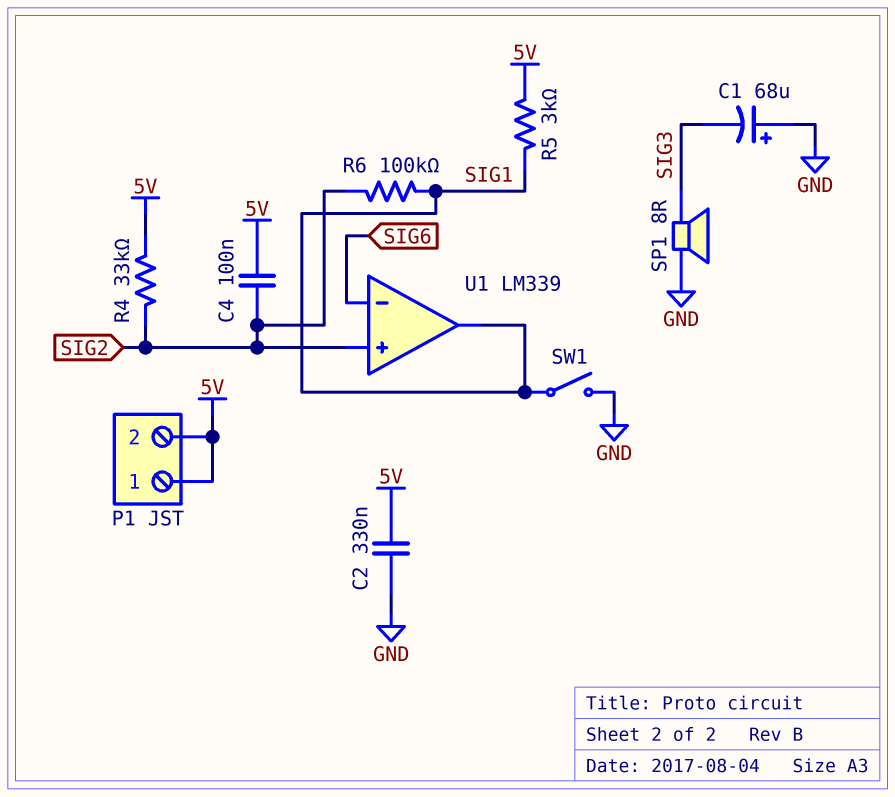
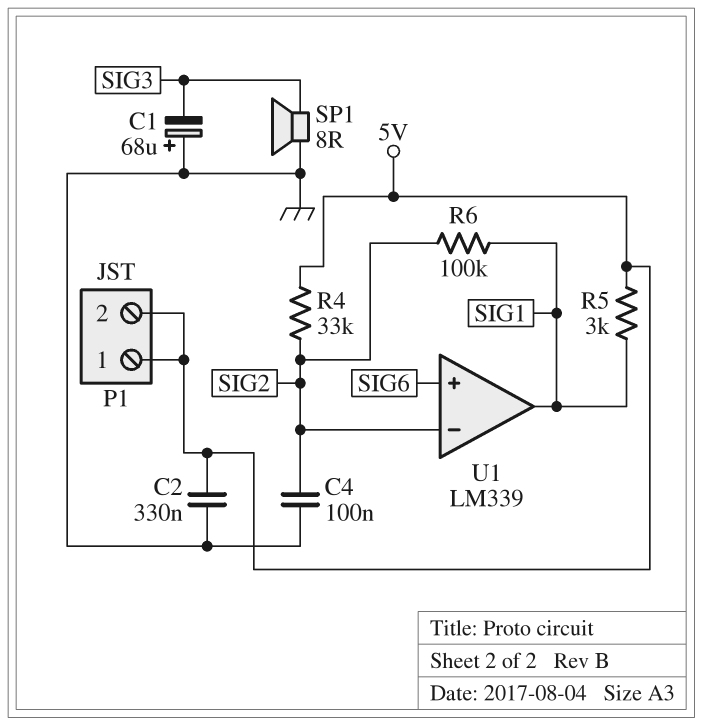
C4: 100nF (5V, SIG2) -> 100nF (GND, SIG2)
SW1: switch (GND, SIG1) -> none
U1 pin in+: SIG2 -> SIG6
U1 pin in-: SIG6 -> SIG2

